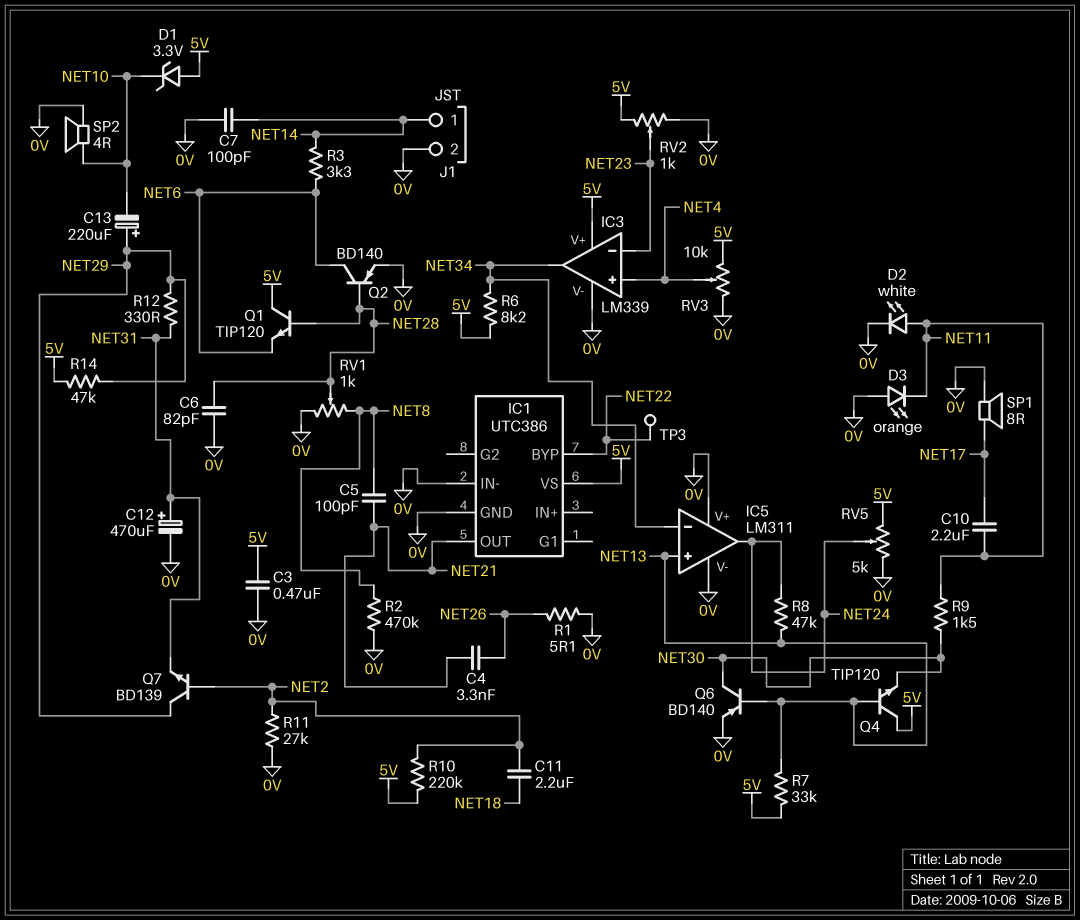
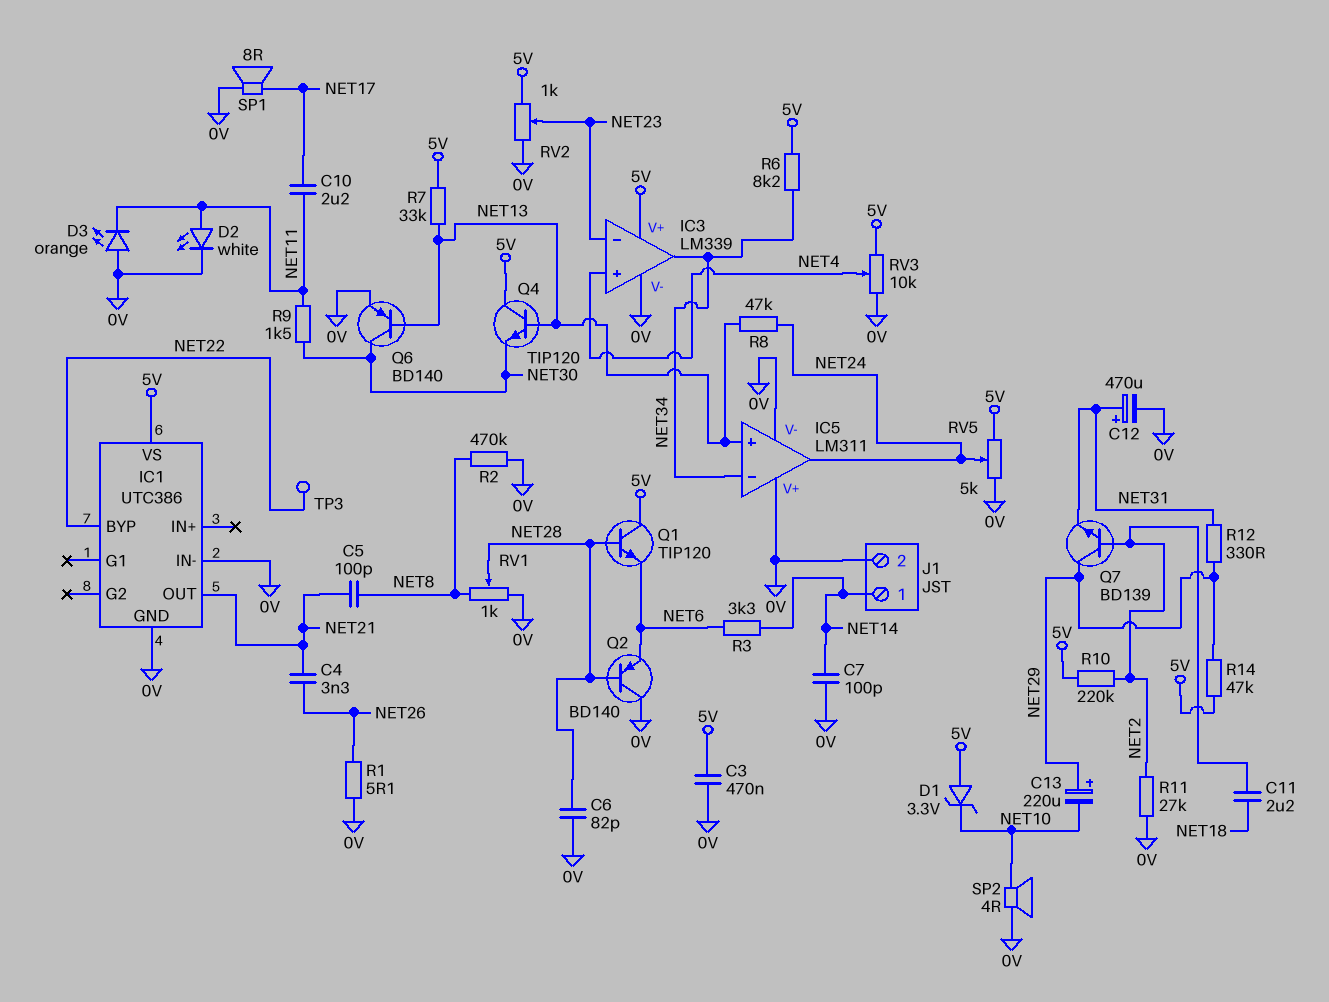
Q2: PNP BD140 (B NET28, C NET6, E 0V) -> PNP BD140 (B NET28, C 0V, E NET6)

